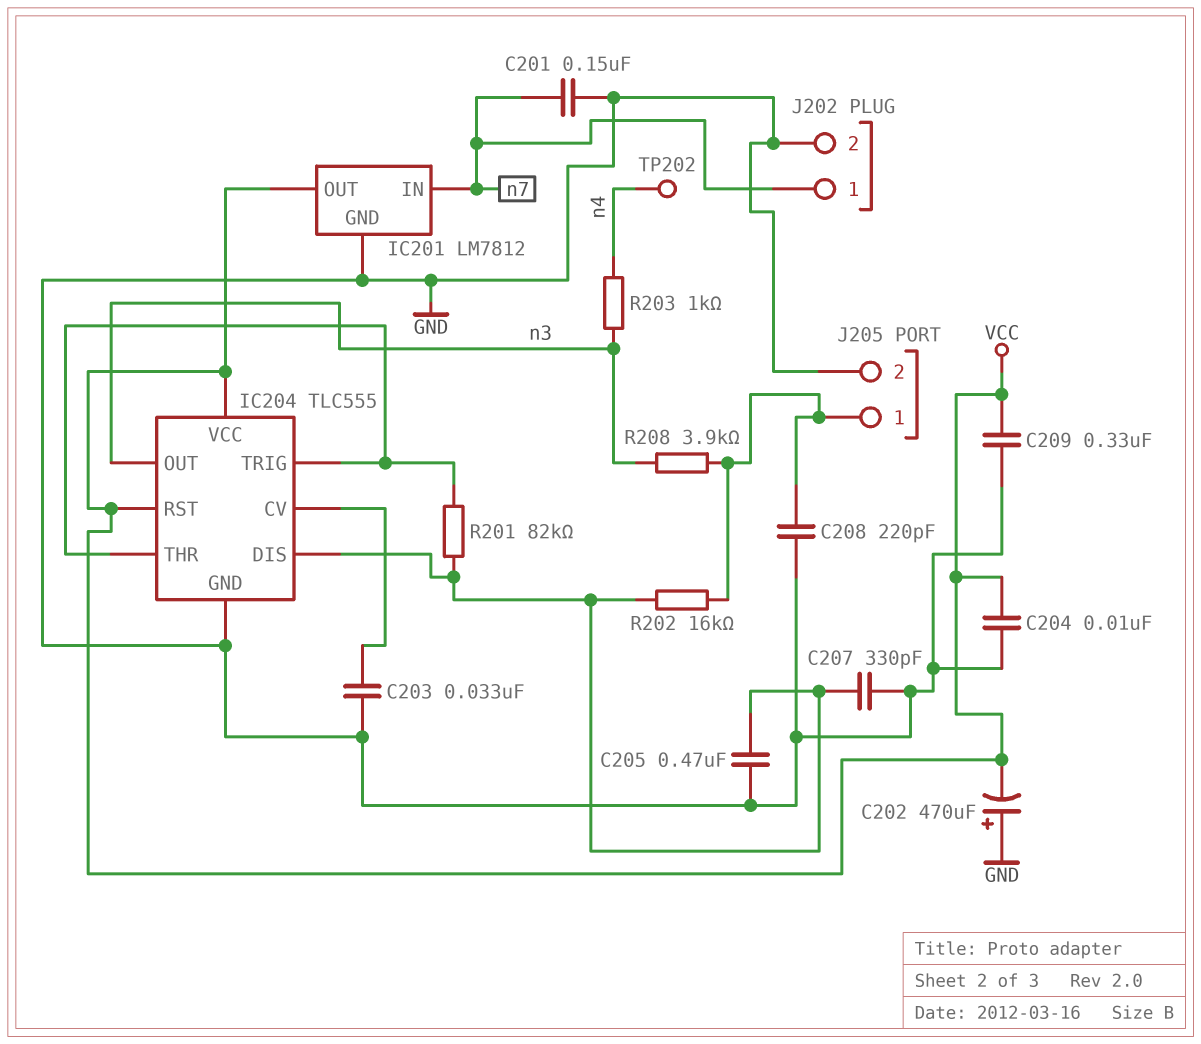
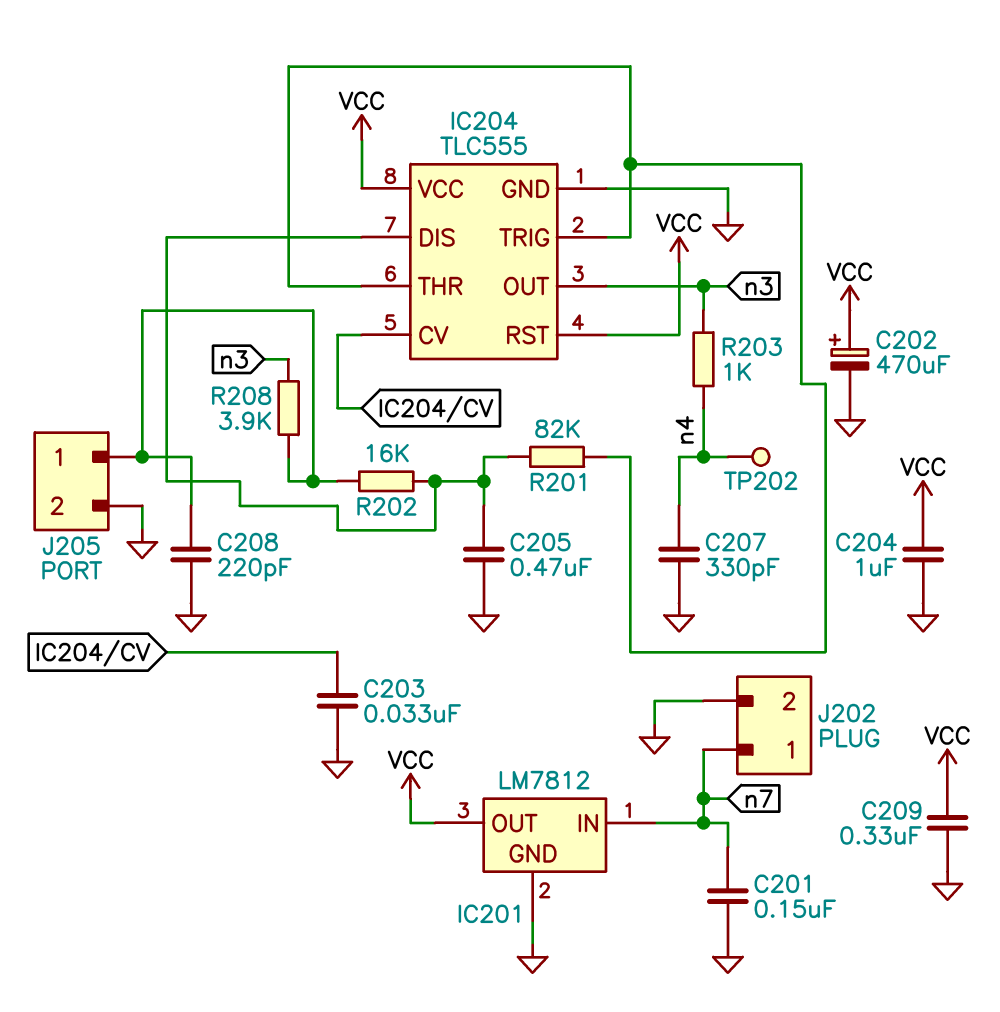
C202: 470uF (plus GND, minus VCC) -> 470uF (plus VCC, minus GND)
C204: 10nF (GND, VCC) -> 1uF (GND, VCC)
C207: 330pF (GND, IC204/DIS) -> 330pF (GND, n4)

